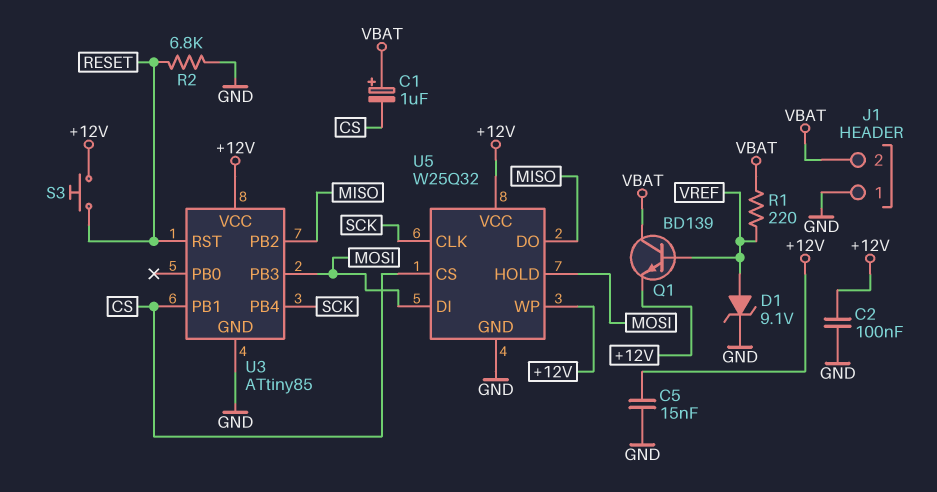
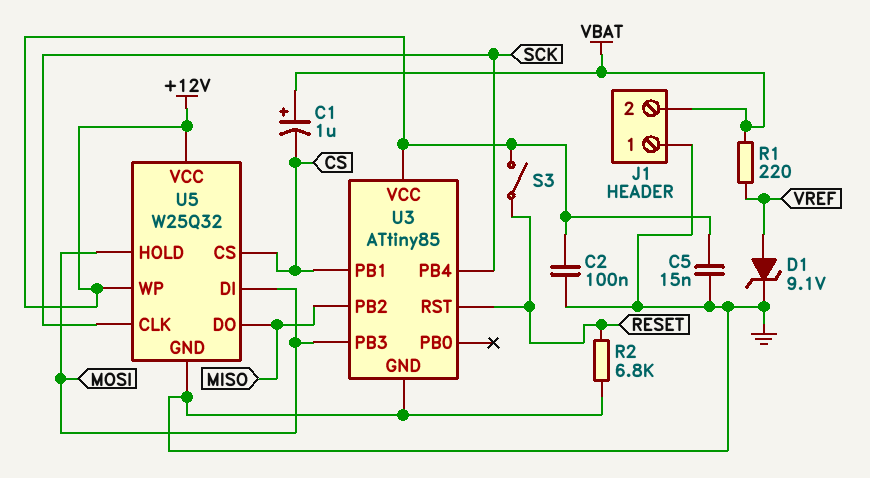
Q1: NPN BD139 (B VREF, C VBAT, E +12V) -> none
S3: button (+12V, RESET) -> switch (+12V, RESET)

